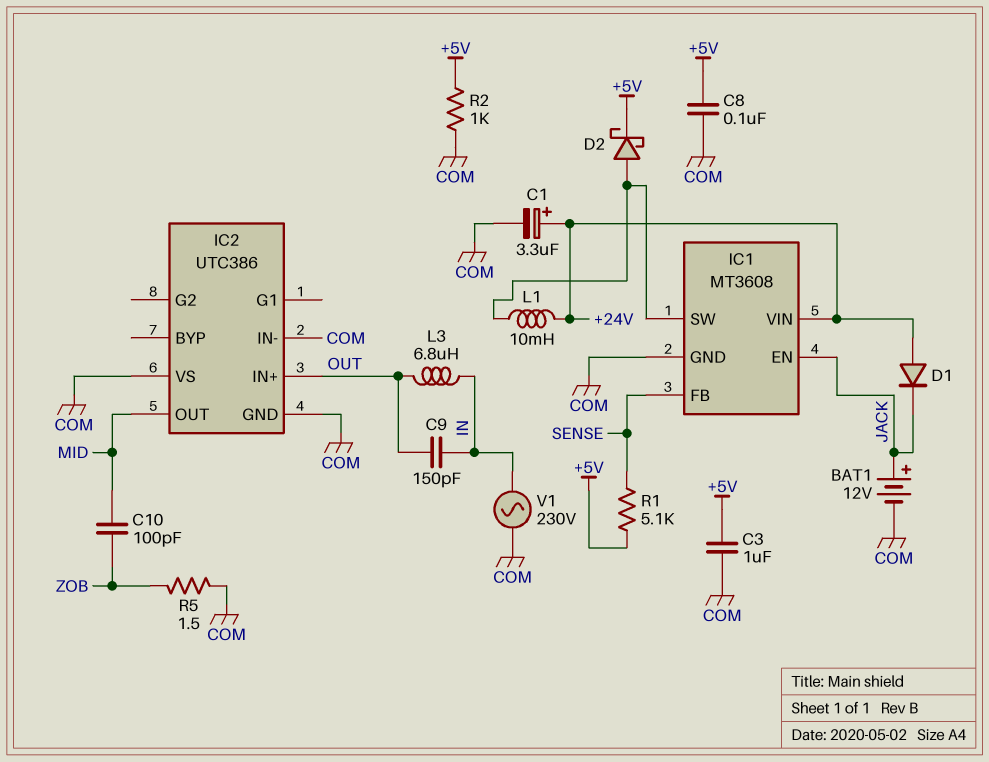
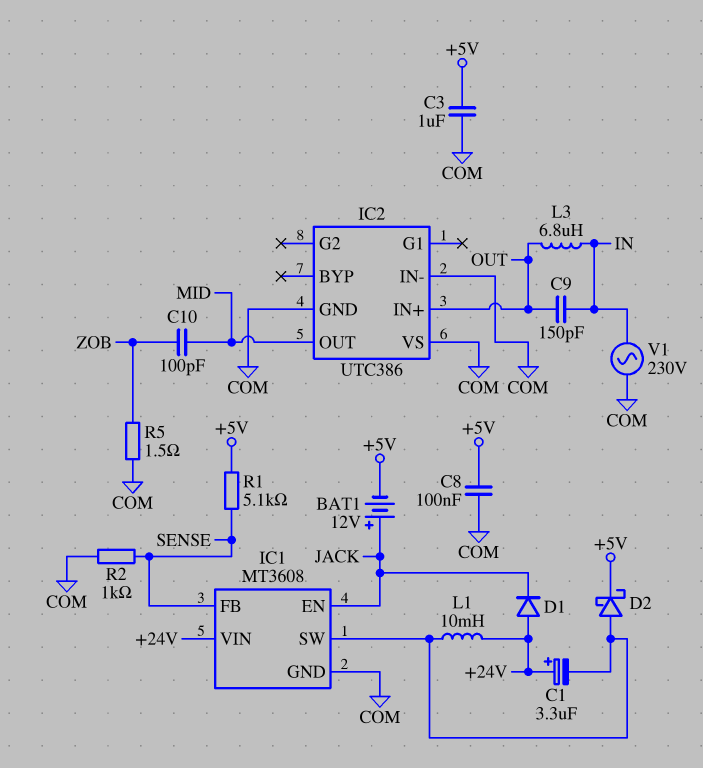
BAT1: 12V (plus JACK, minus COM) -> 12V (plus JACK, minus +5V)
C1: 3.3uF (plus +24V, minus COM) -> 3.3uF (plus +24V, minus IC1/SW)
R2: 1k (+5V, COM) -> 1k (COM, SENSE)

